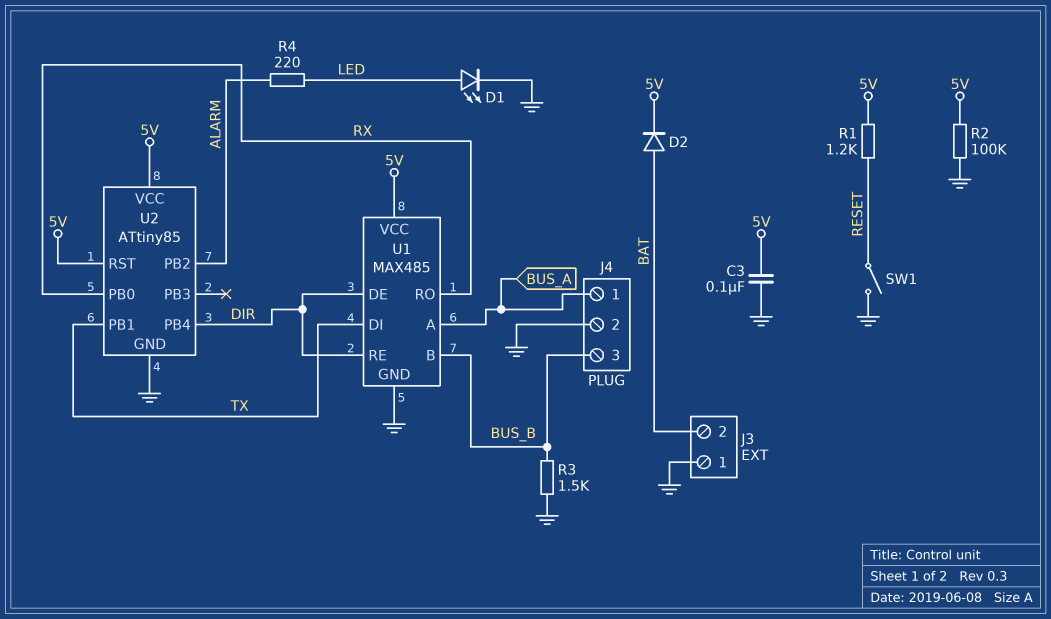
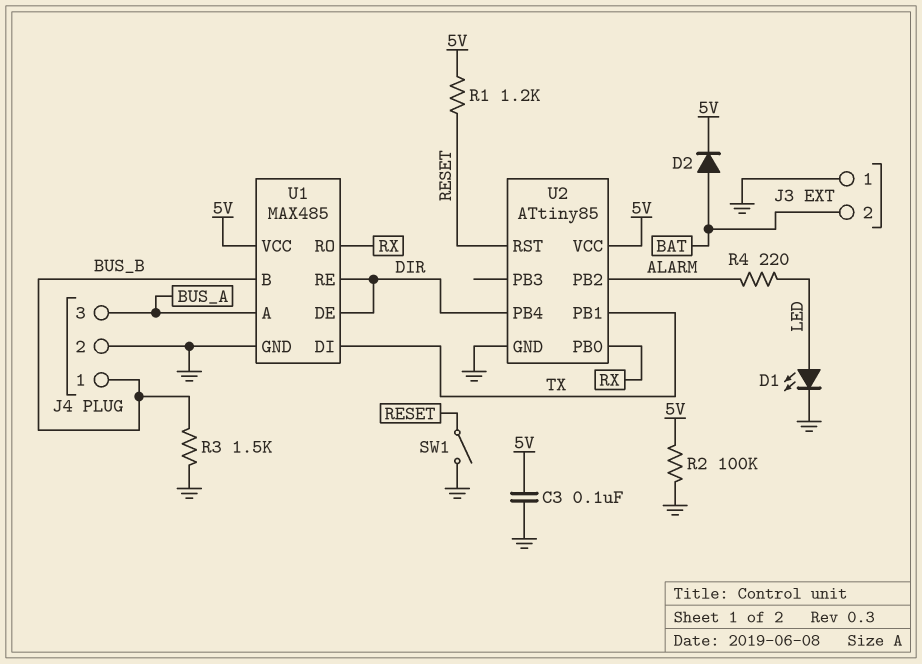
J4 pin 1: BUS_A -> BUS_B
J4 pin 3: BUS_B -> BUS_A
U2 pin RST: 5V -> RESET

